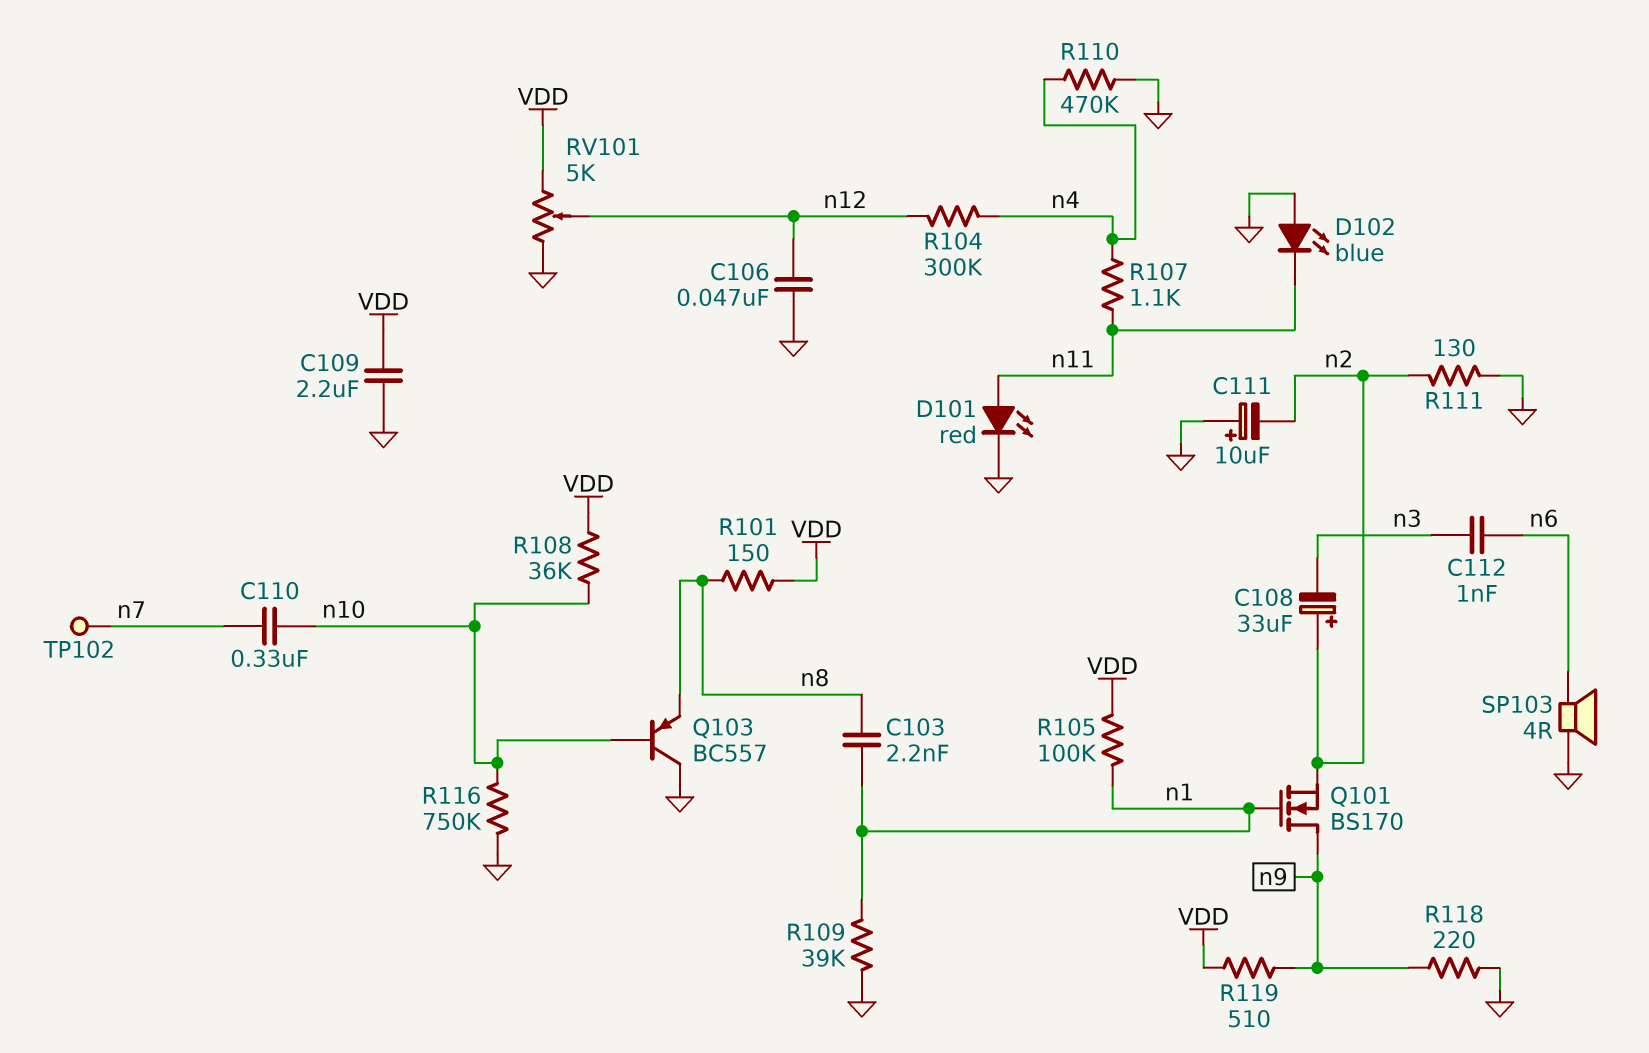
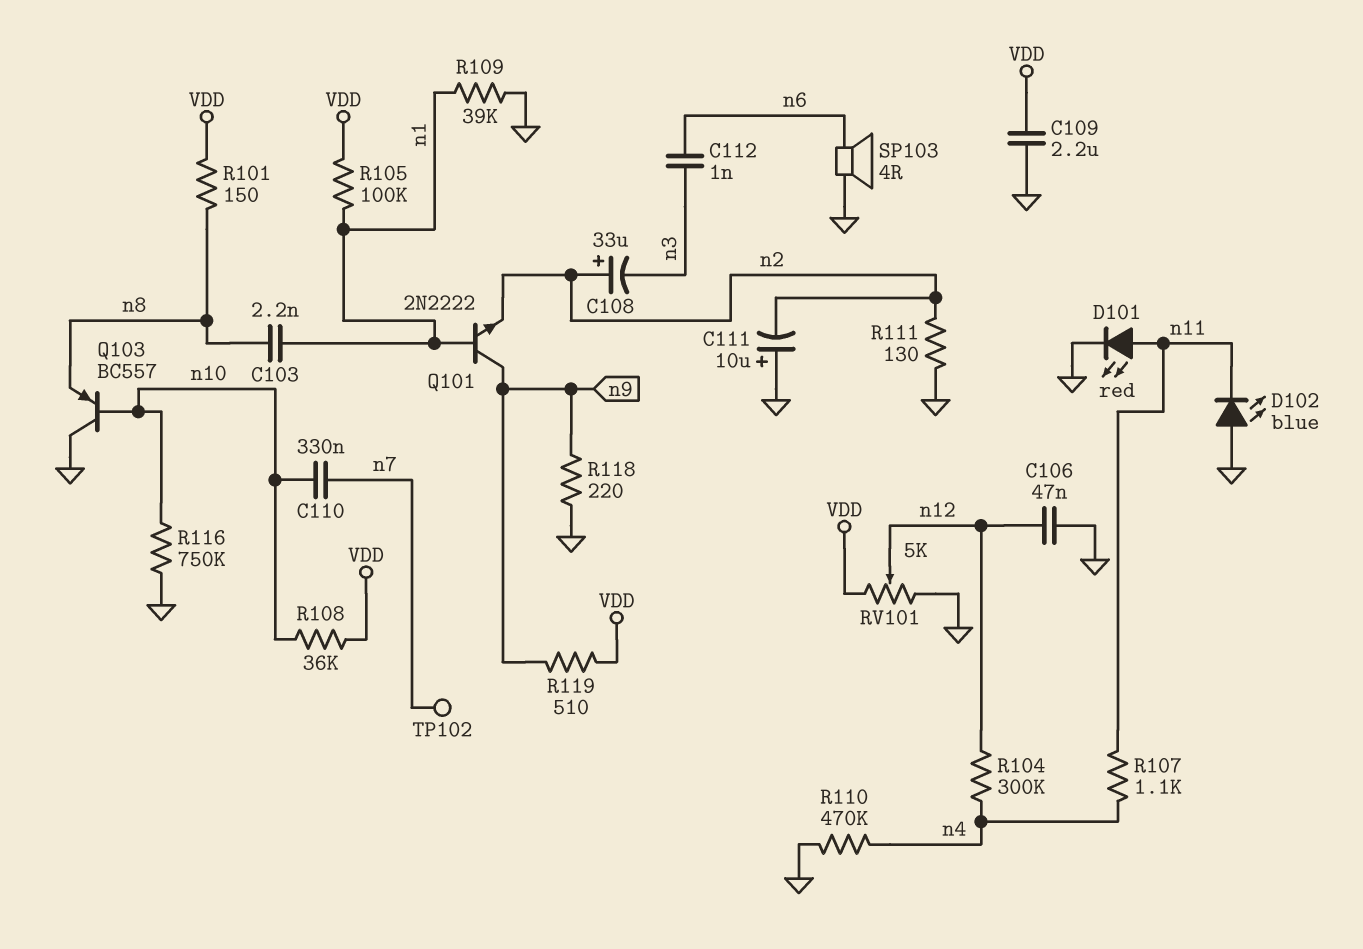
Q101: NMOS BS170 (G n1, D n9, S n2) -> NPN 2N2222 (B n1, C n9, E n2)

